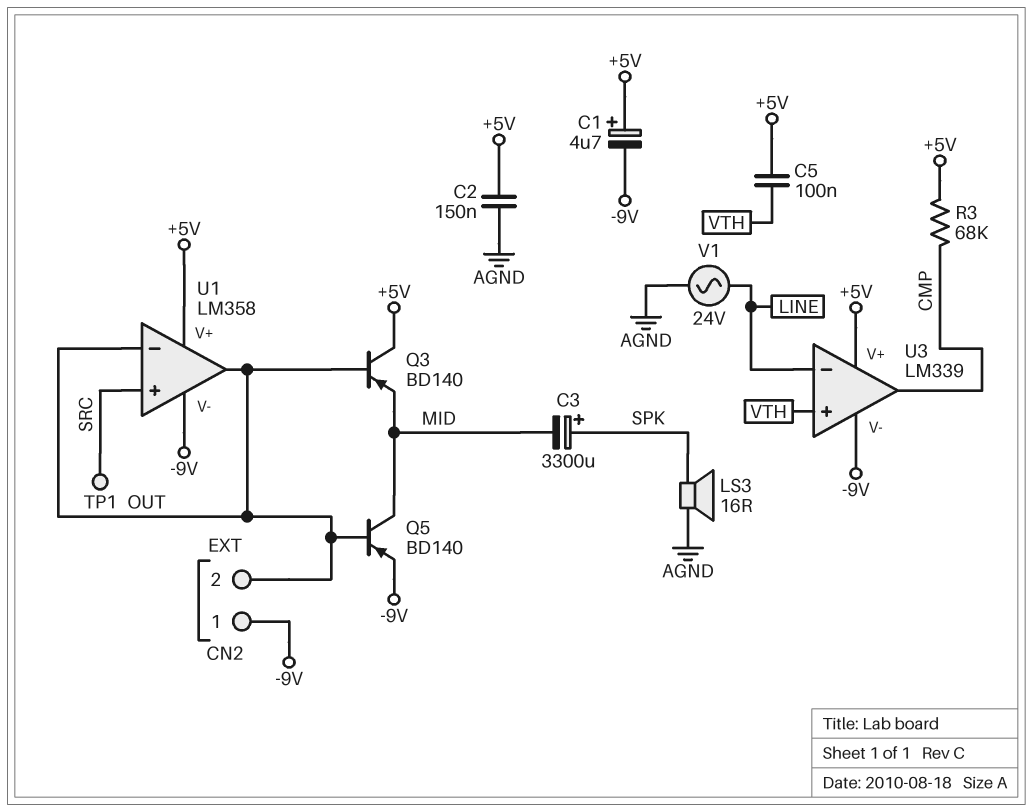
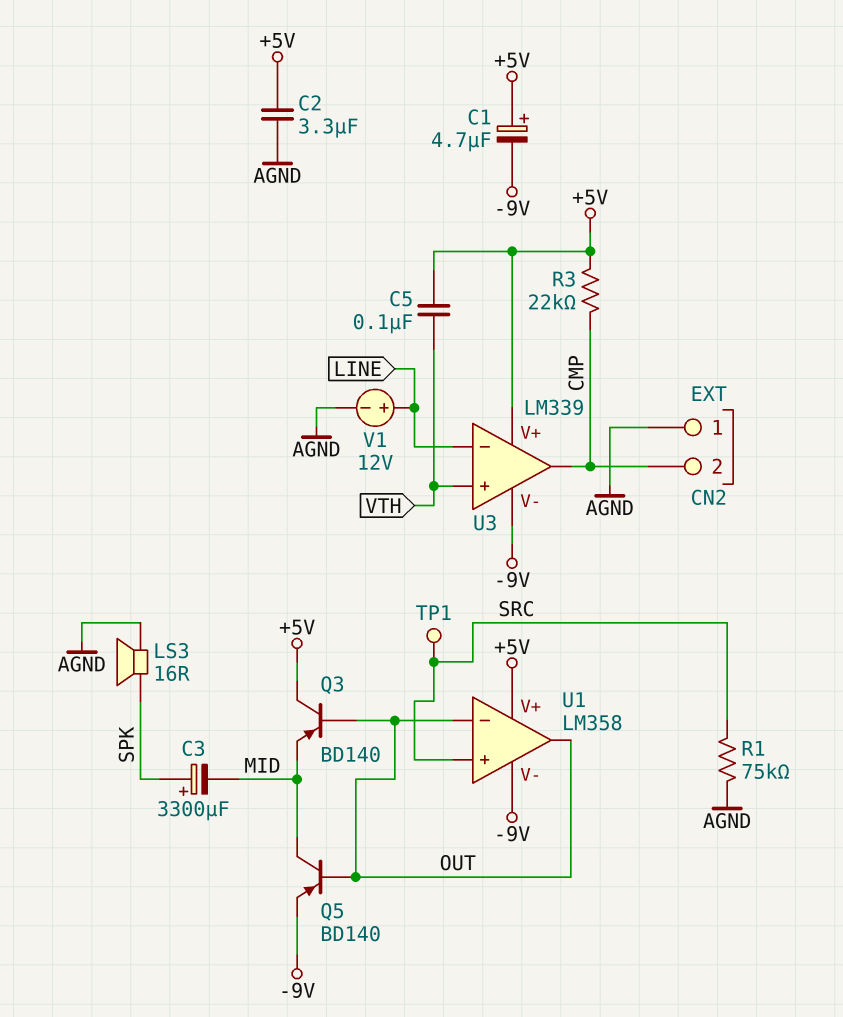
C2: 150nF (+5V, AGND) -> 3.3uF (+5V, AGND)
CN2 pin 1: -9V -> AGND
CN2 pin 2: OUT -> CMP
R1: none -> 75k (AGND, SRC)
R3: 68k (+5V, CMP) -> 22k (+5V, CMP)
V1: AC 24V (AGND, LINE) -> 12V (plus LINE, minus AGND)

